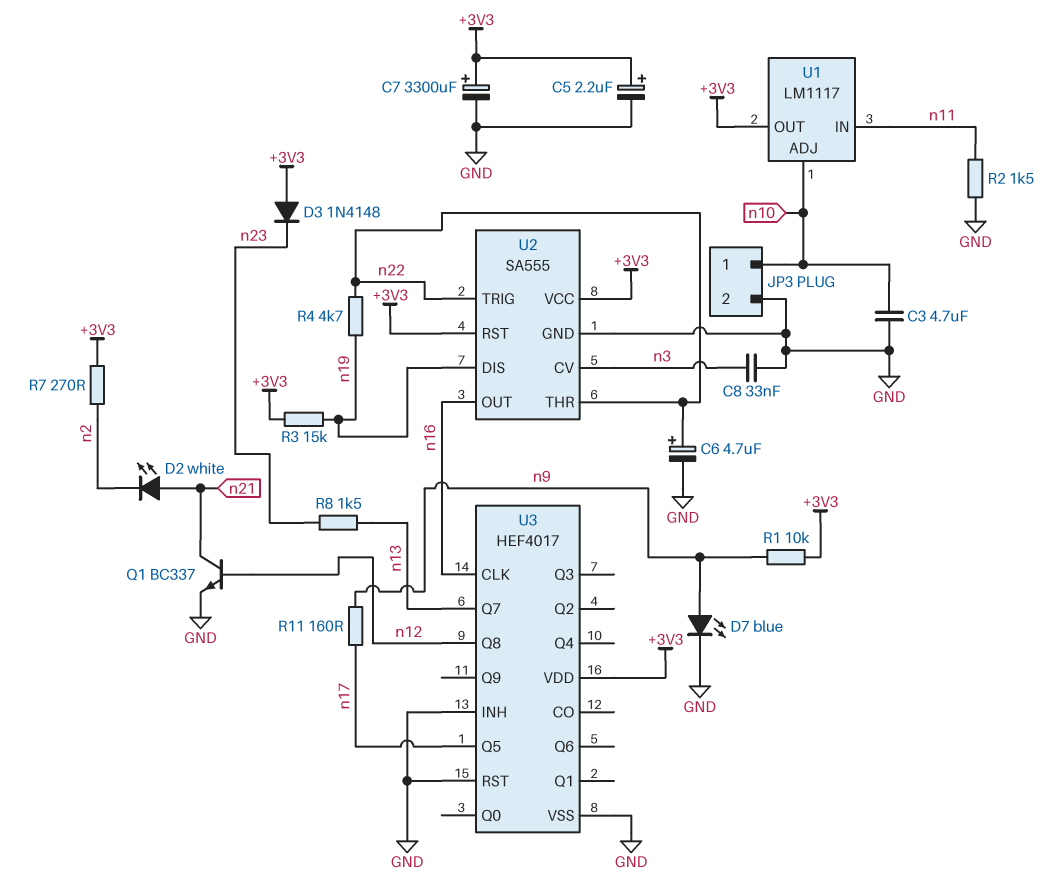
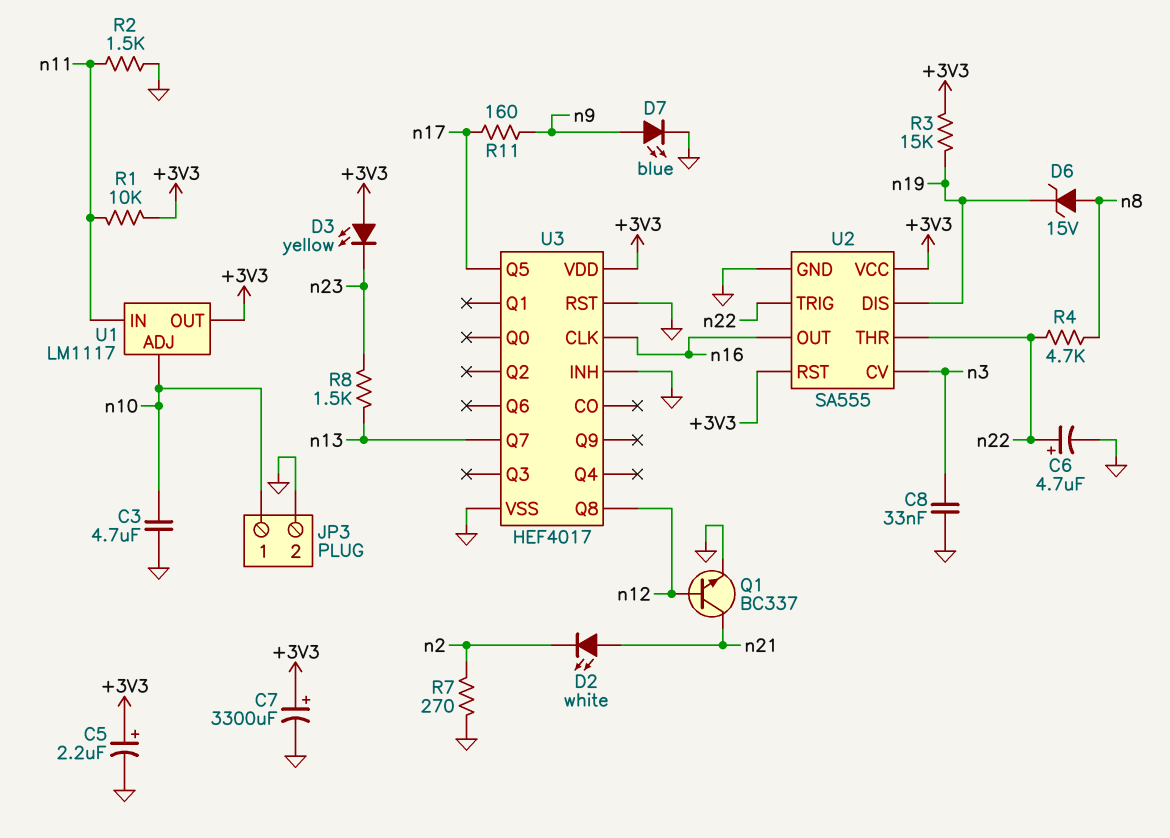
D3: diode 1N4148 (A +3V3, K n23) -> LED yellow (A +3V3, K n23)
D6: none -> zener 15V (A n8, K n19)
R1: 10k (+3V3, n9) -> 10k (+3V3, n11)
R4: 4.7k (n19, n22) -> 4.7k (n8, n22)
R7: 270 (+3V3, n2) -> 270 (GND, n2)

